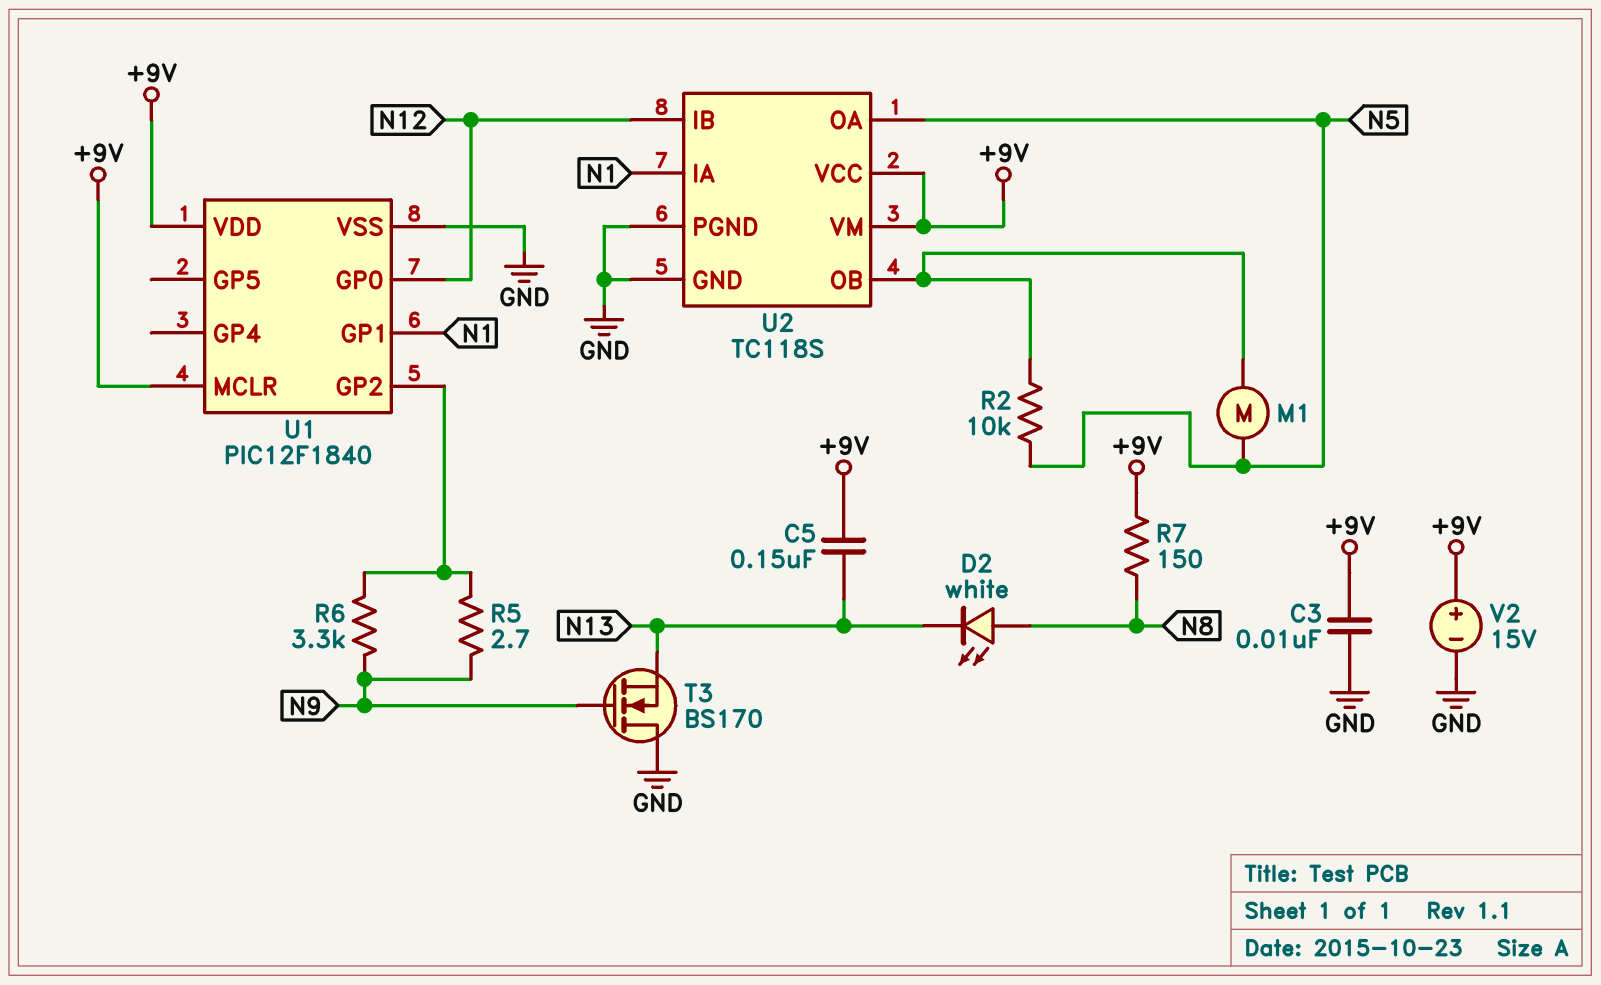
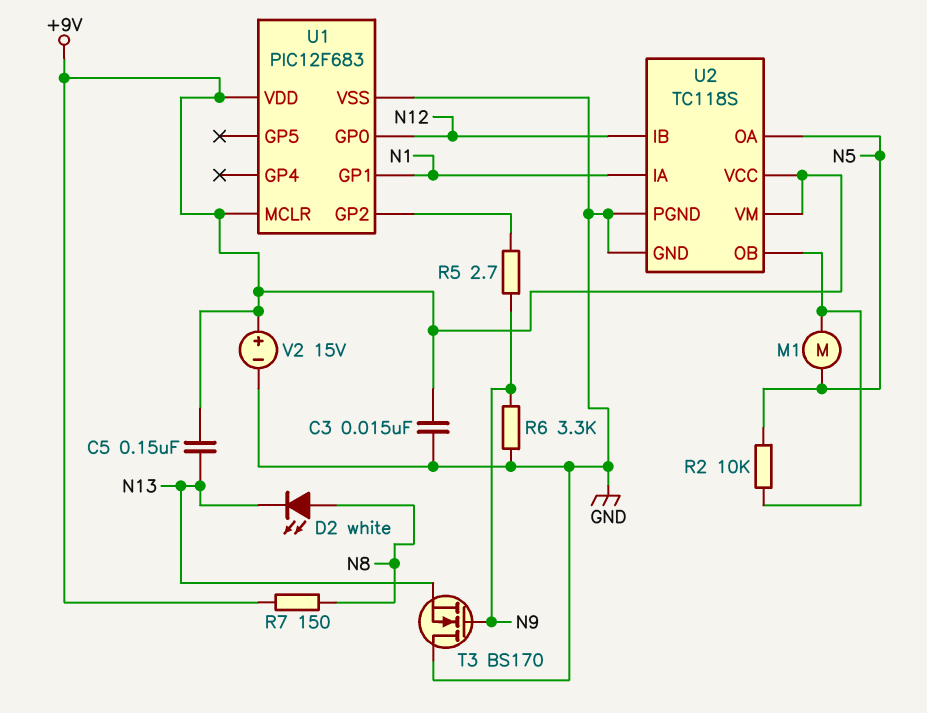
C3: 10nF (+9V, GND) -> 15nF (+9V, GND)
R6: 3.3k (N9, U1/GP2) -> 3.3k (GND, N9)
U1: PIC12F1840 -> PIC12F683

